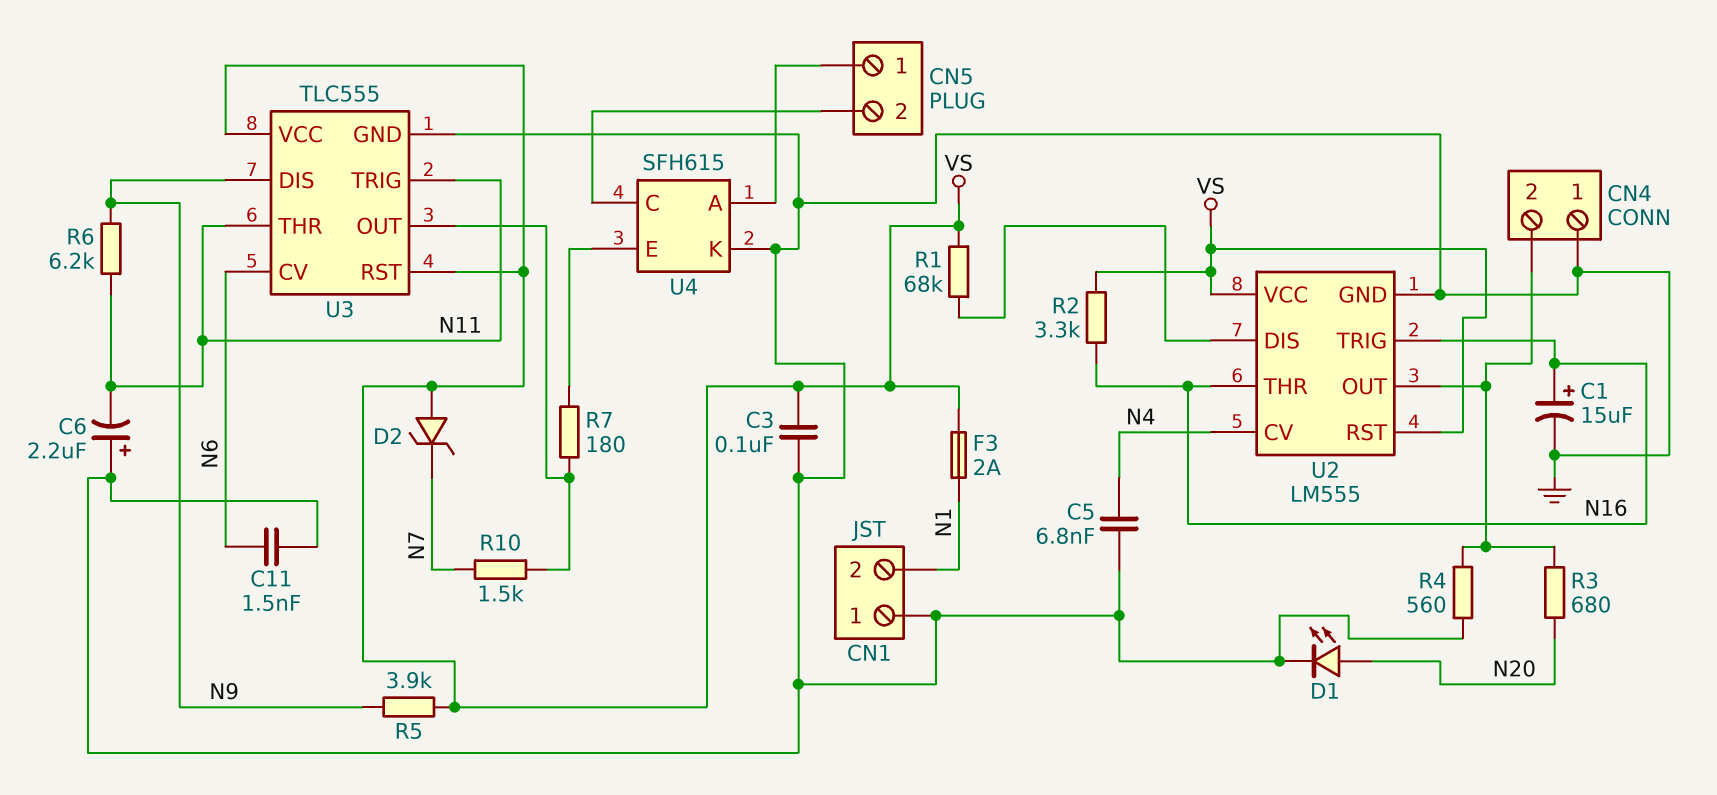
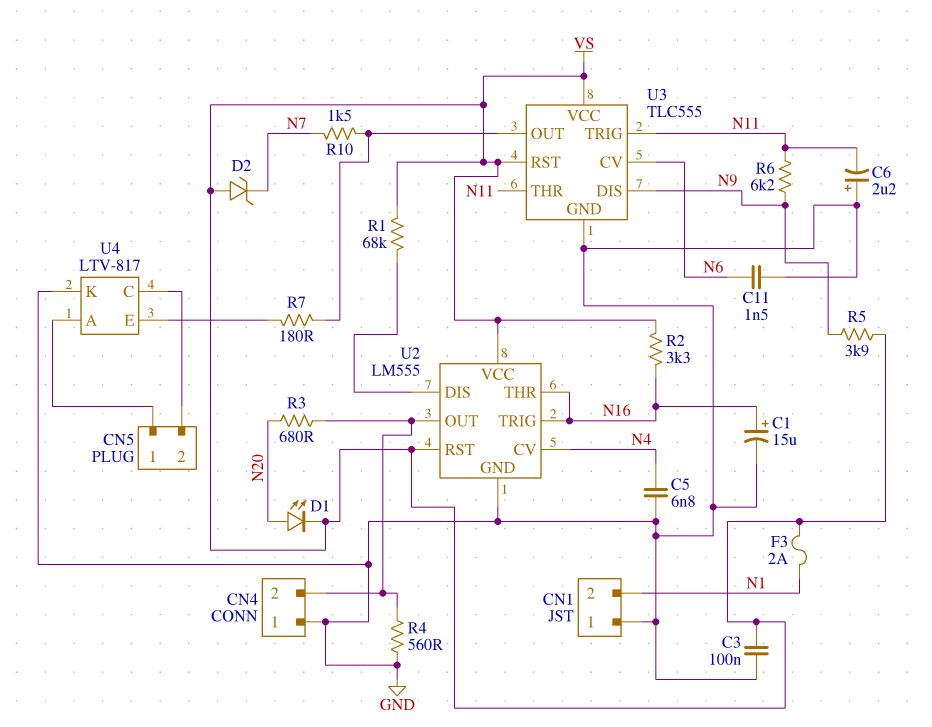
D1: LED (A N20, K GND) -> LED (A N20, K VS)
U4: SFH615 -> LTV-817

